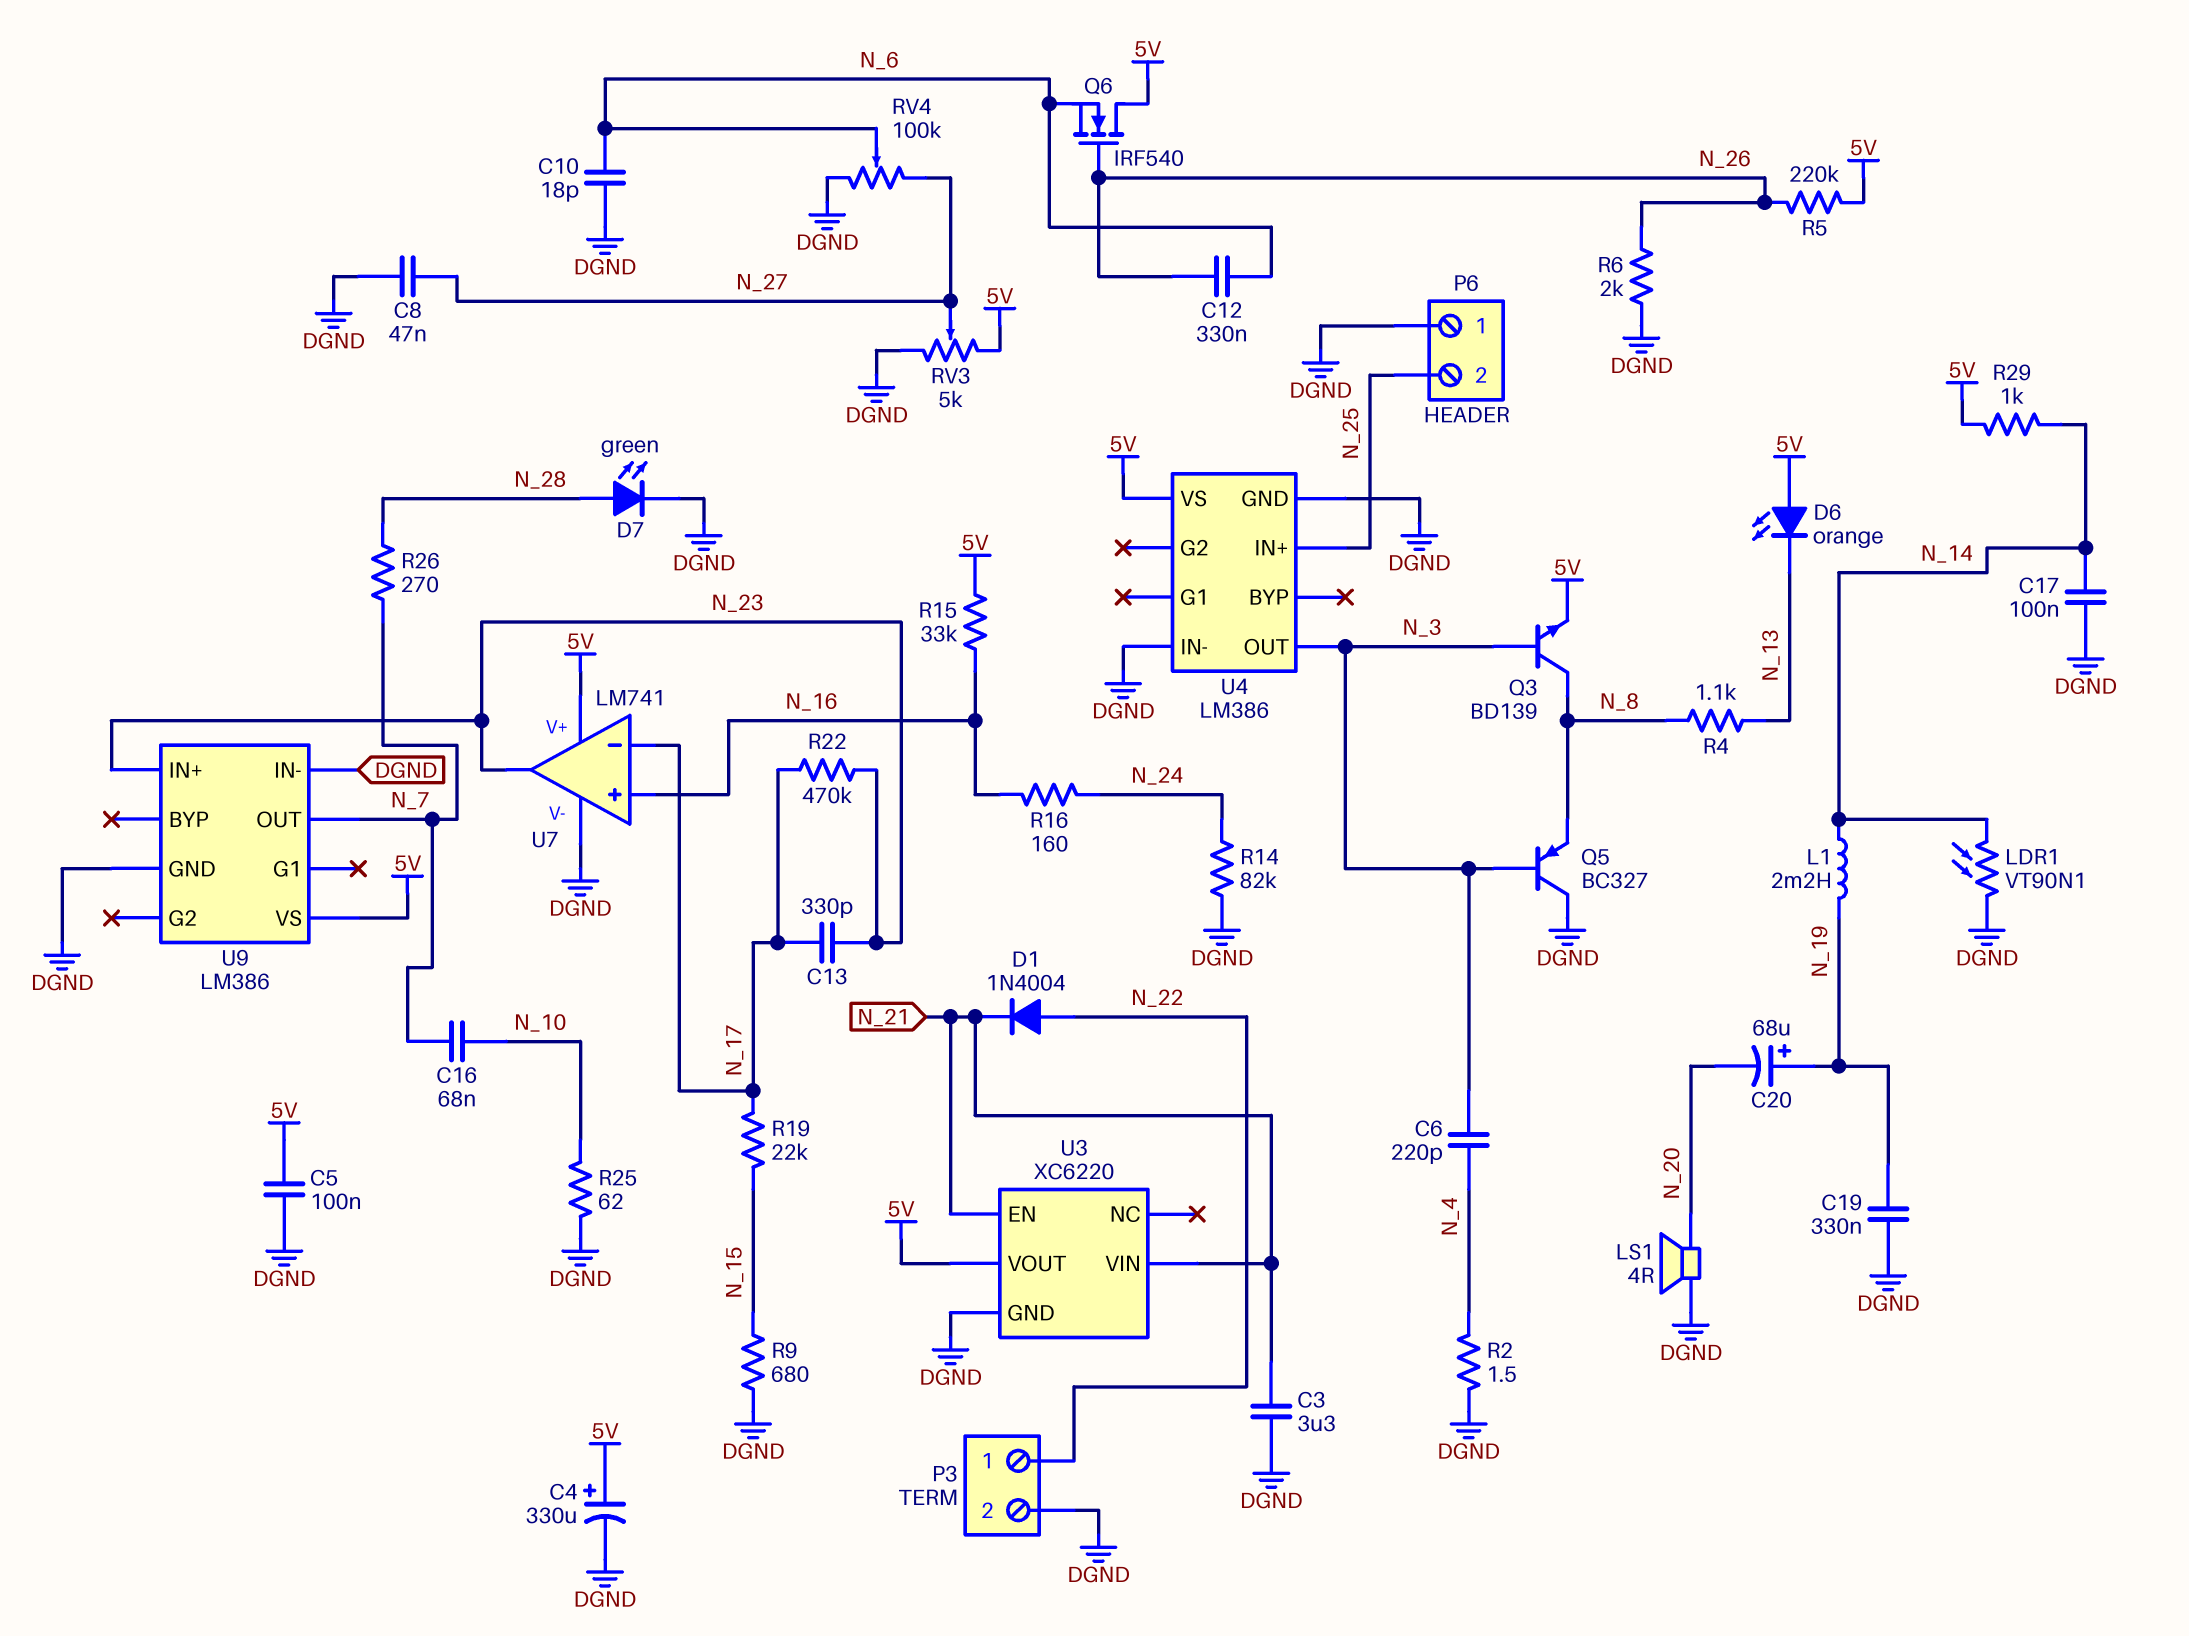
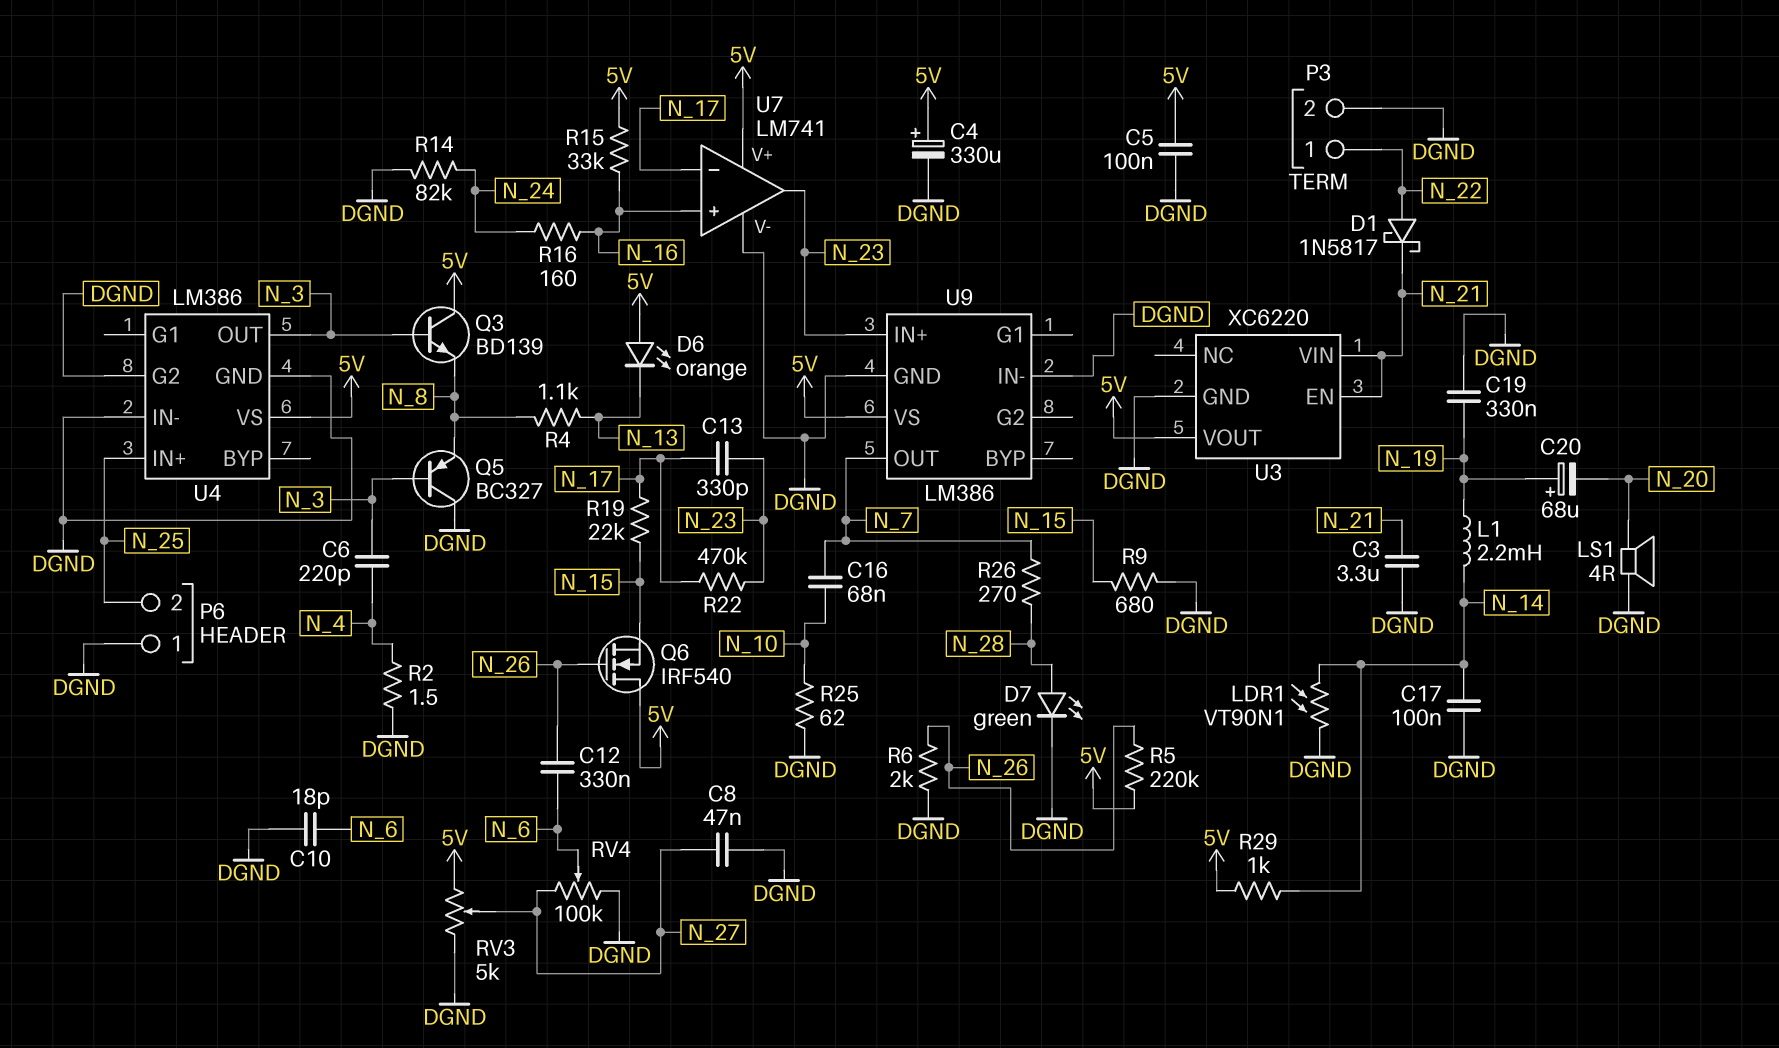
D1: diode 1N4004 (A N_22, K N_21) -> schottky 1N5817 (A N_22, K N_21)
Q3: NPN BD139 (B N_3, C N_8, E 5V) -> NPN BD139 (B N_3, C 5V, E N_8)
Q6: NMOS IRF540 (G N_26, D 5V, S N_6) -> NMOS IRF540 (G N_26, D 5V, S N_15)
U4 pin G2: none -> DGND

